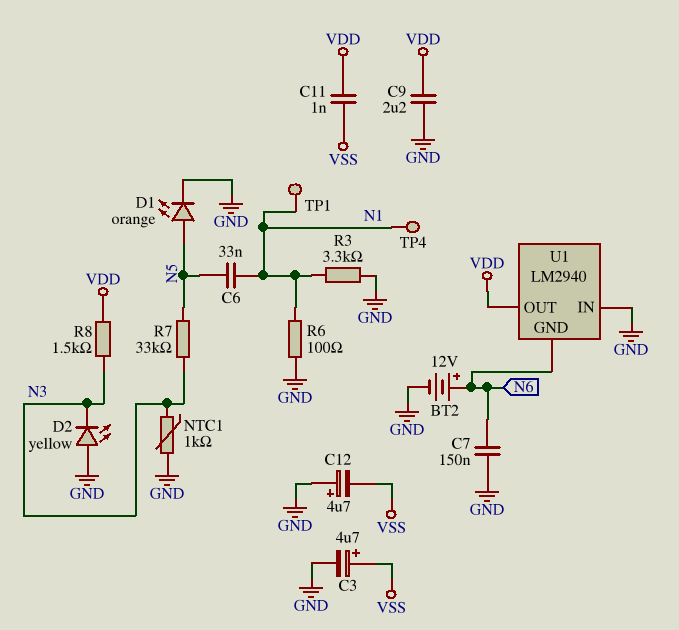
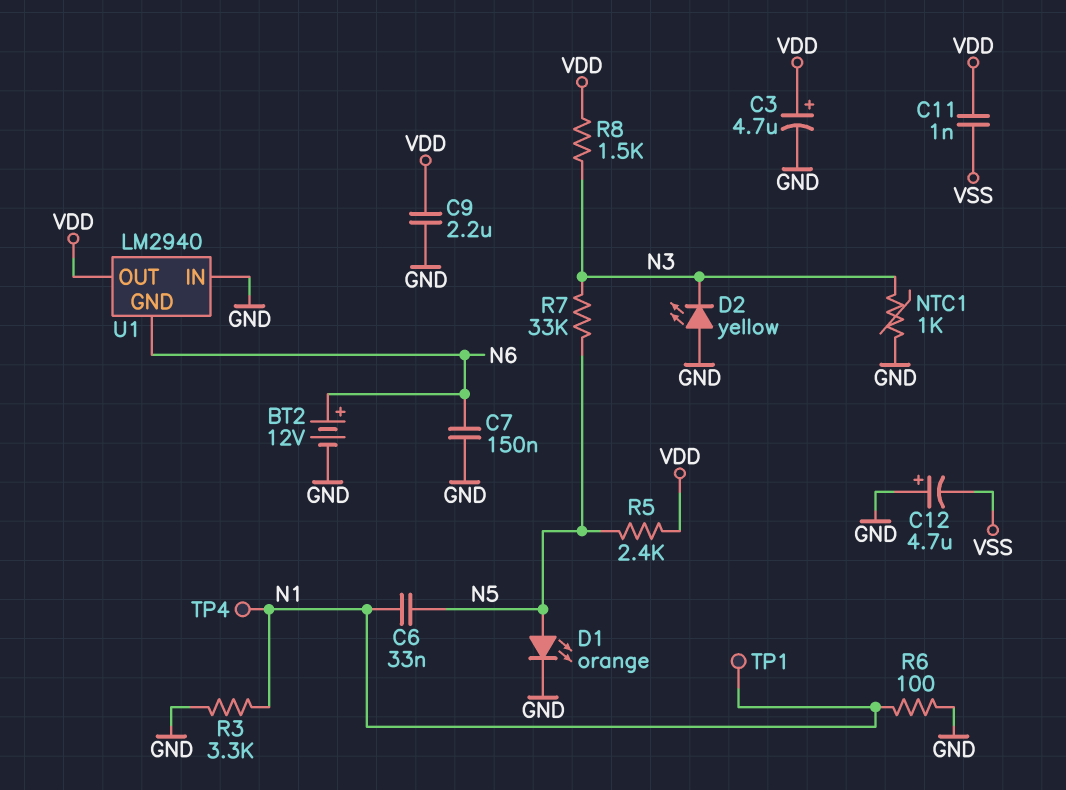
C3: 4.7uF (plus VSS, minus GND) -> 4.7uF (plus VDD, minus GND)
R5: none -> 2.4k (N5, VDD)

